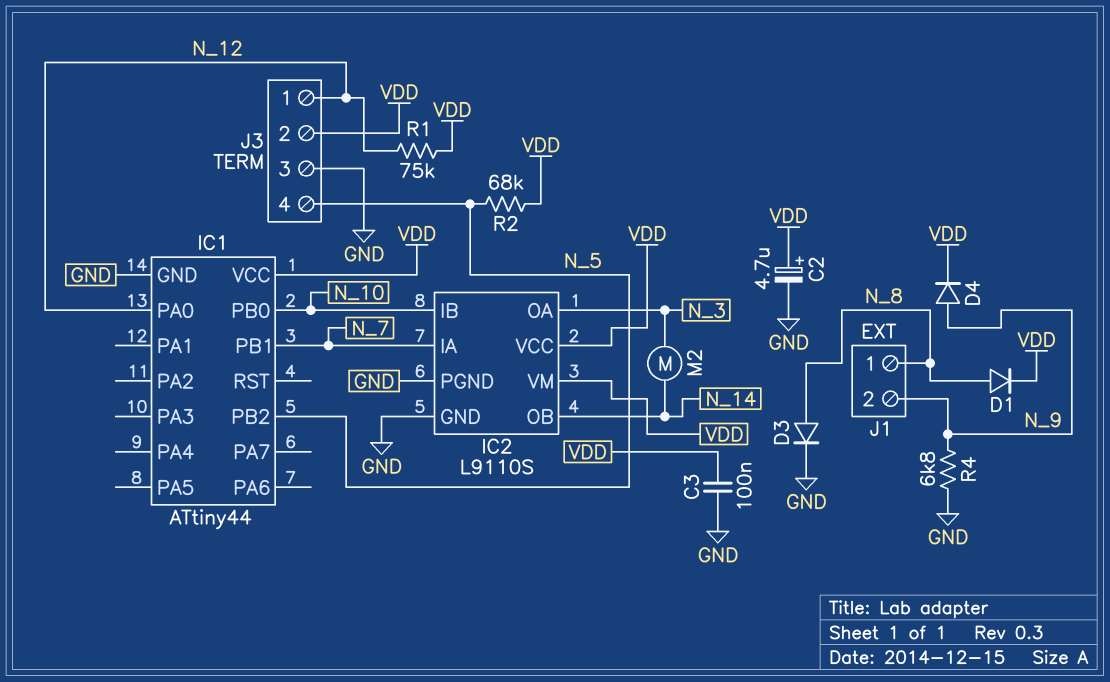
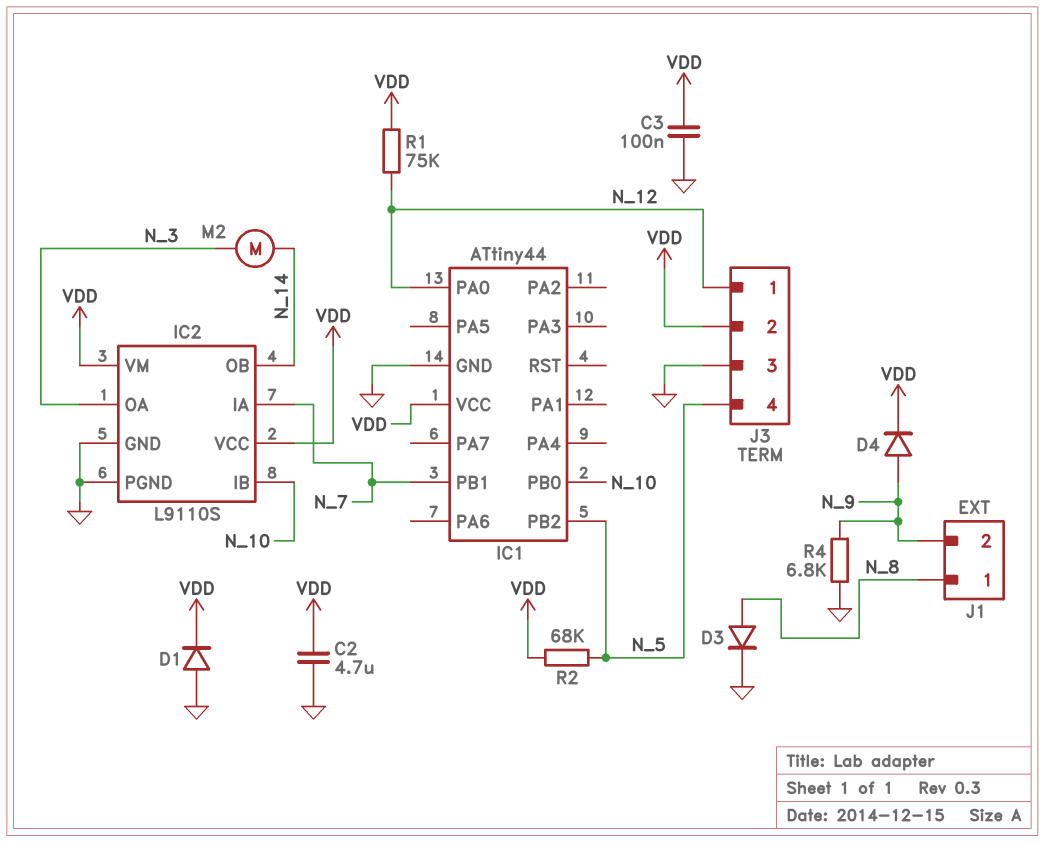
C2: 4.7uF (plus VDD, minus GND) -> 4.7uF (GND, VDD)
D1: diode (A N_8, K VDD) -> diode (A GND, K VDD)

